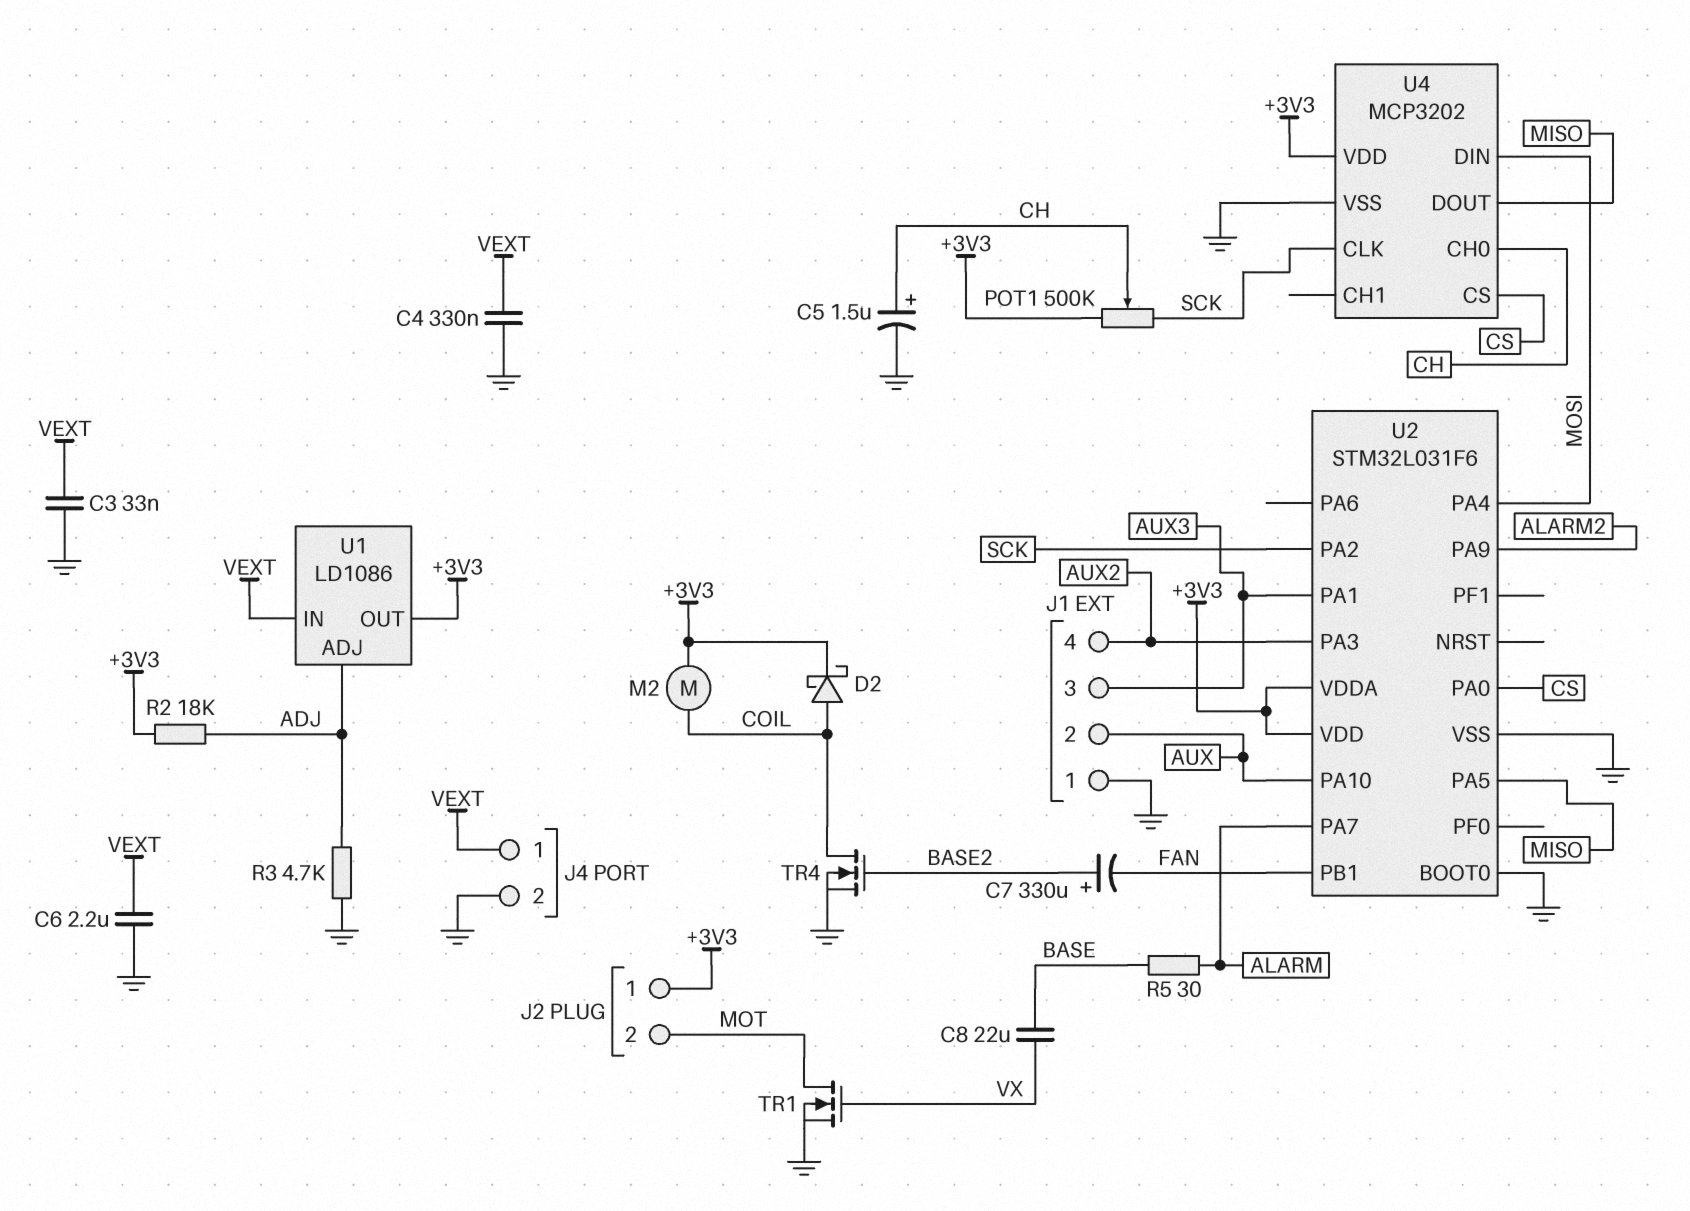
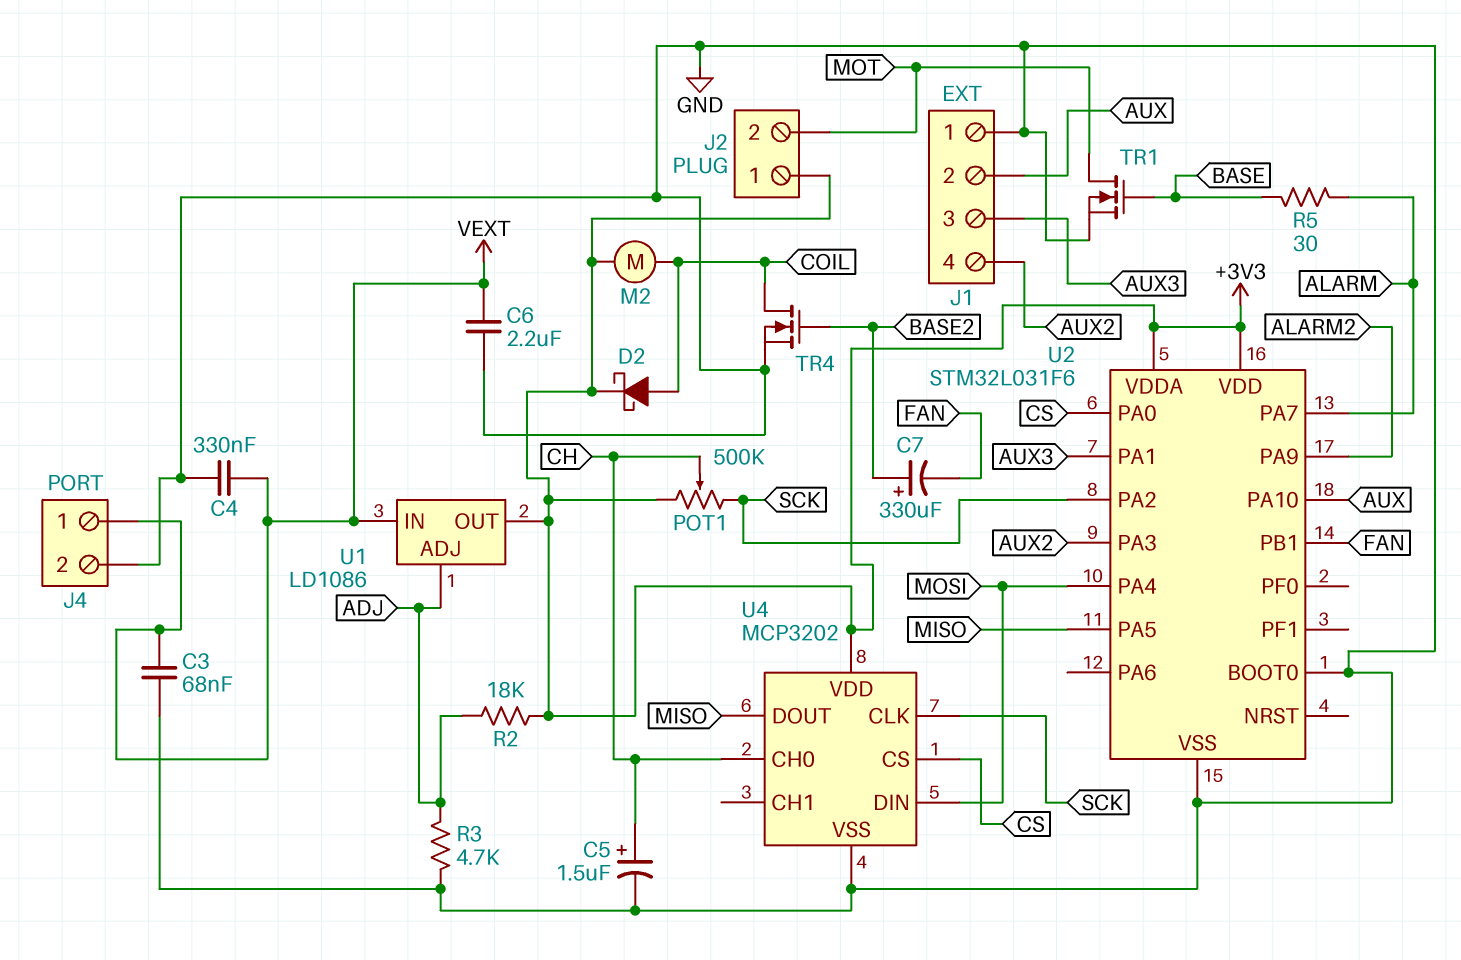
C3: 33nF (GND, VEXT) -> 68nF (GND, VEXT)
C8: 22uF (BASE, VX) -> none
TR1: NMOS (G VX, D MOT, S GND) -> NMOS (G BASE, D MOT, S GND)

